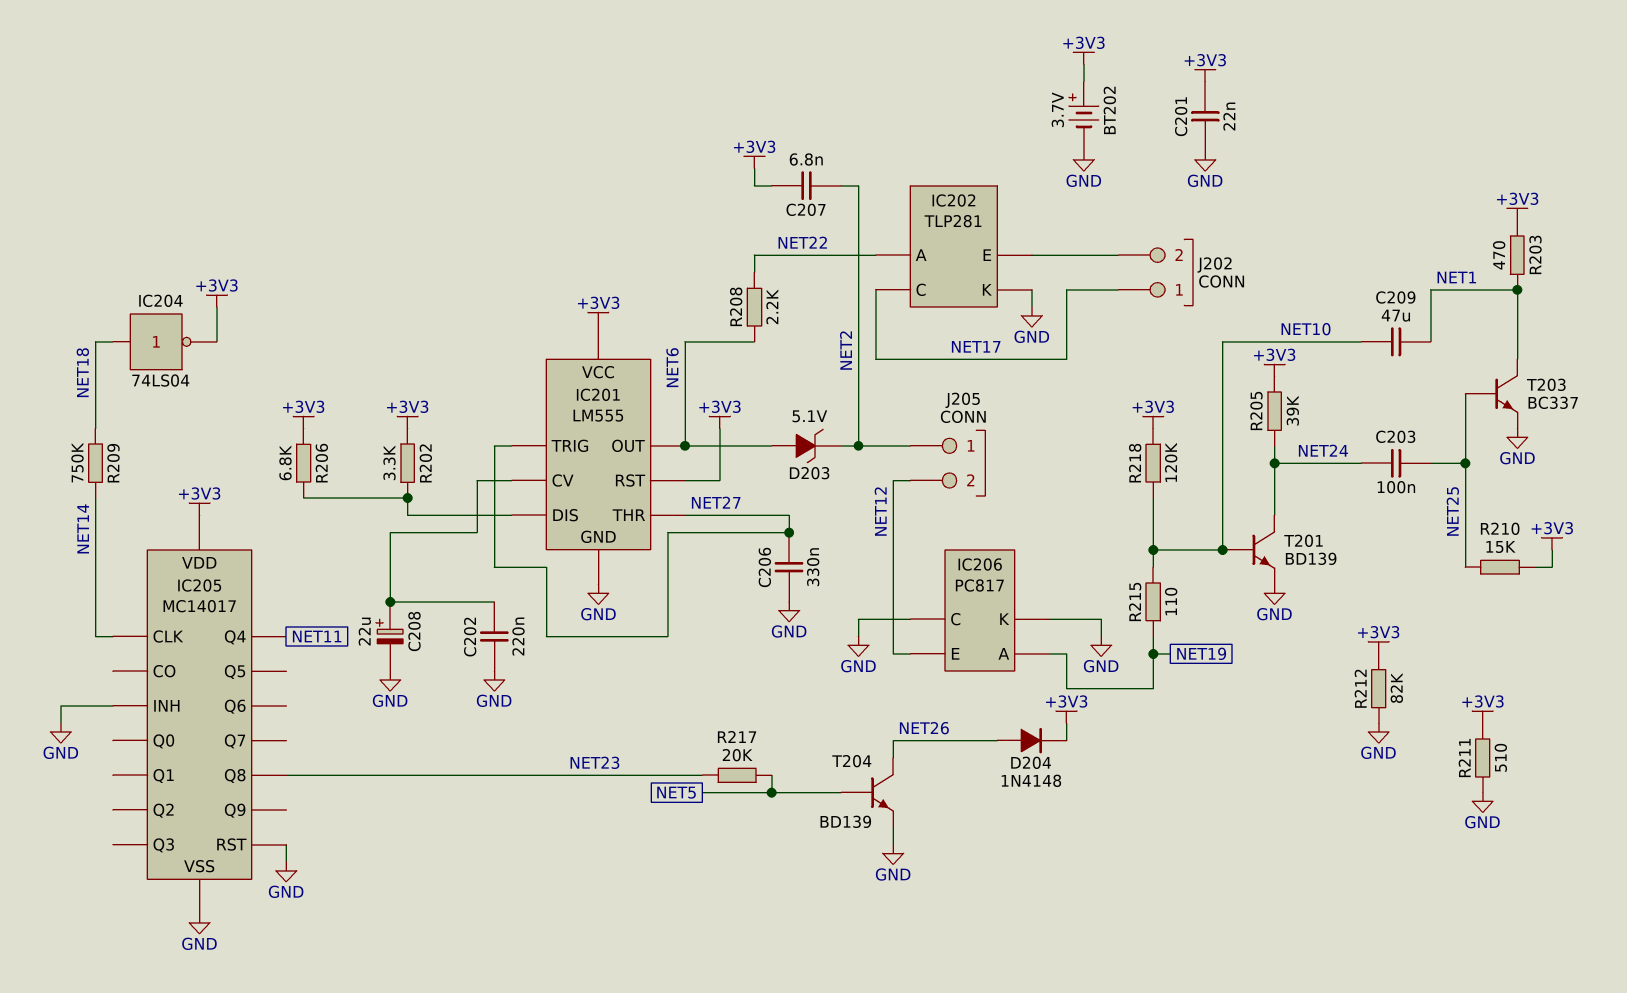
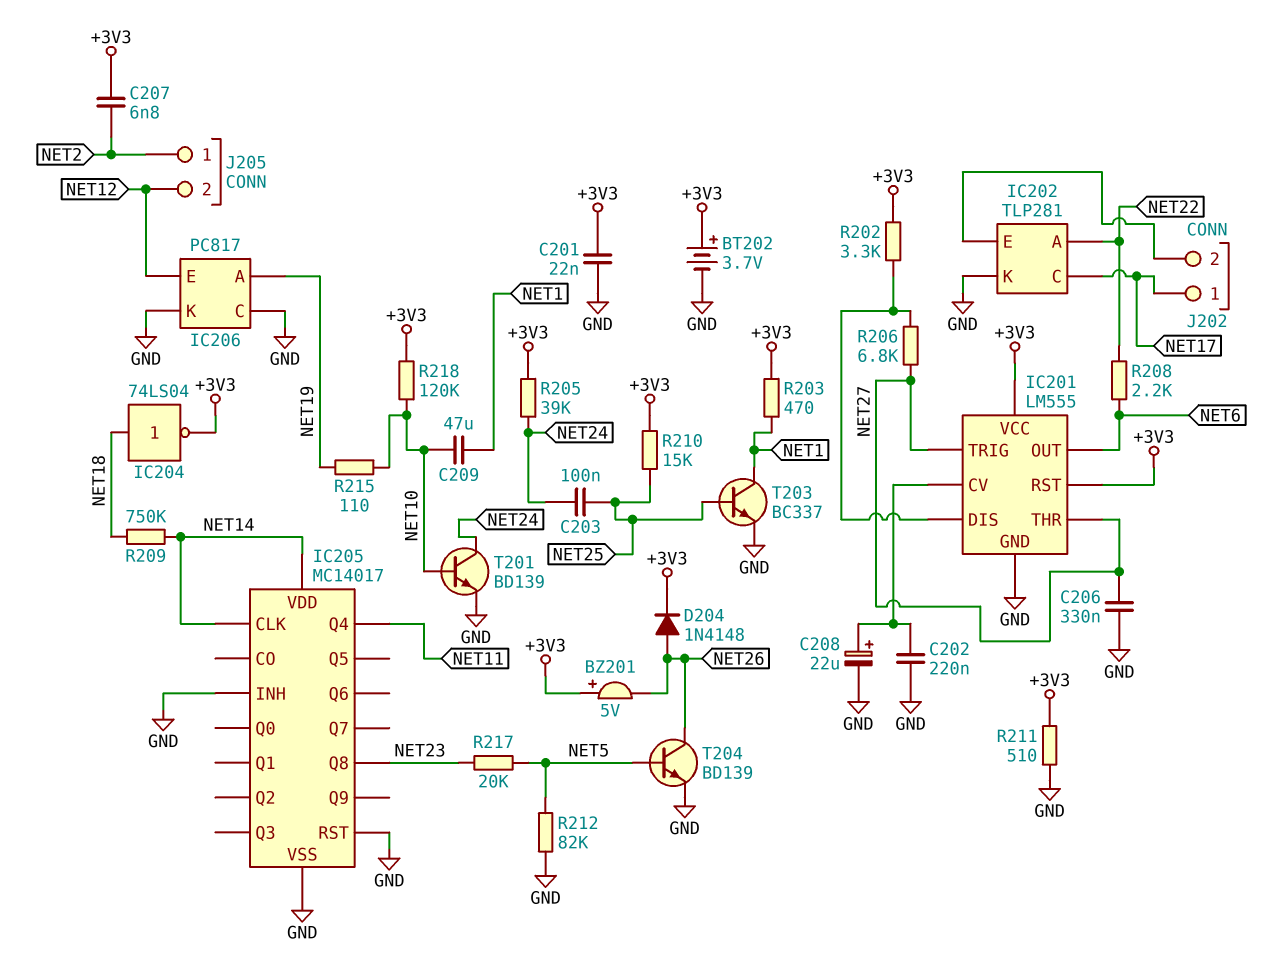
BZ201: none -> buzzer 5V (plus +3V3, minus NET26)
D203: zener 5.1V (A NET6, K NET2) -> none
IC205 pin VDD: +3V3 -> NET14
R206: 6.8k (+3V3, IC201/DIS) -> 6.8k (IC201/DIS, NET27)
R212: 82k (+3V3, GND) -> 82k (GND, NET5)

